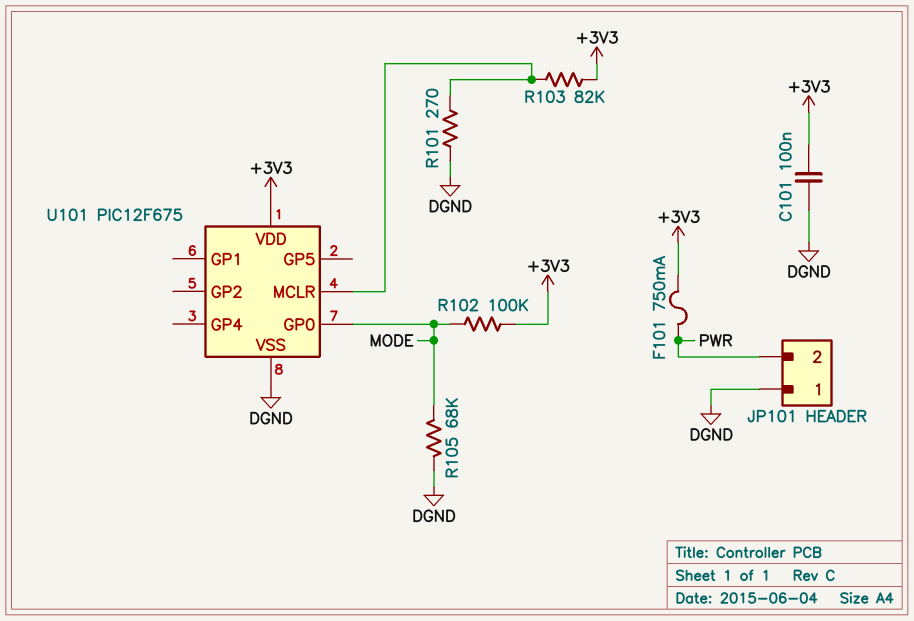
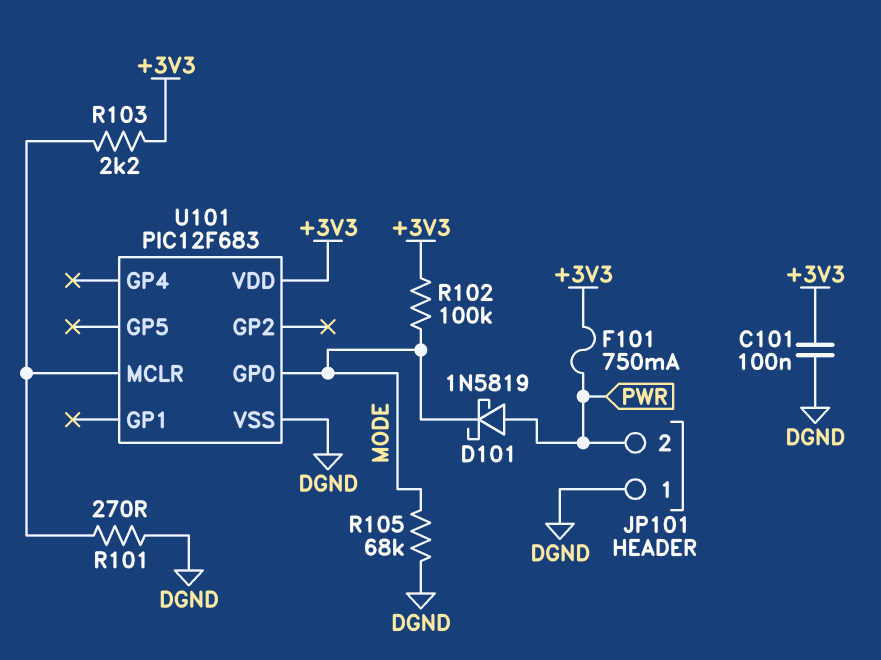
D101: none -> schottky 1N5819 (A PWR, K MODE)
R103: 82k (+3V3, U101/MCLR) -> 2.2k (+3V3, U101/MCLR)
U101: PIC12F675 -> PIC12F683

